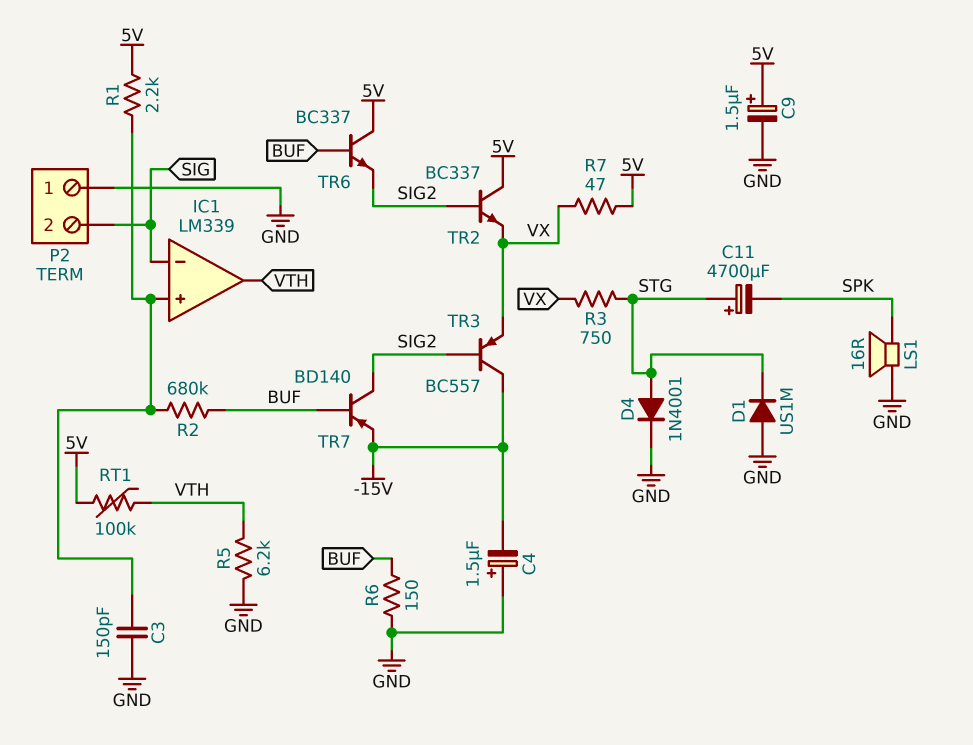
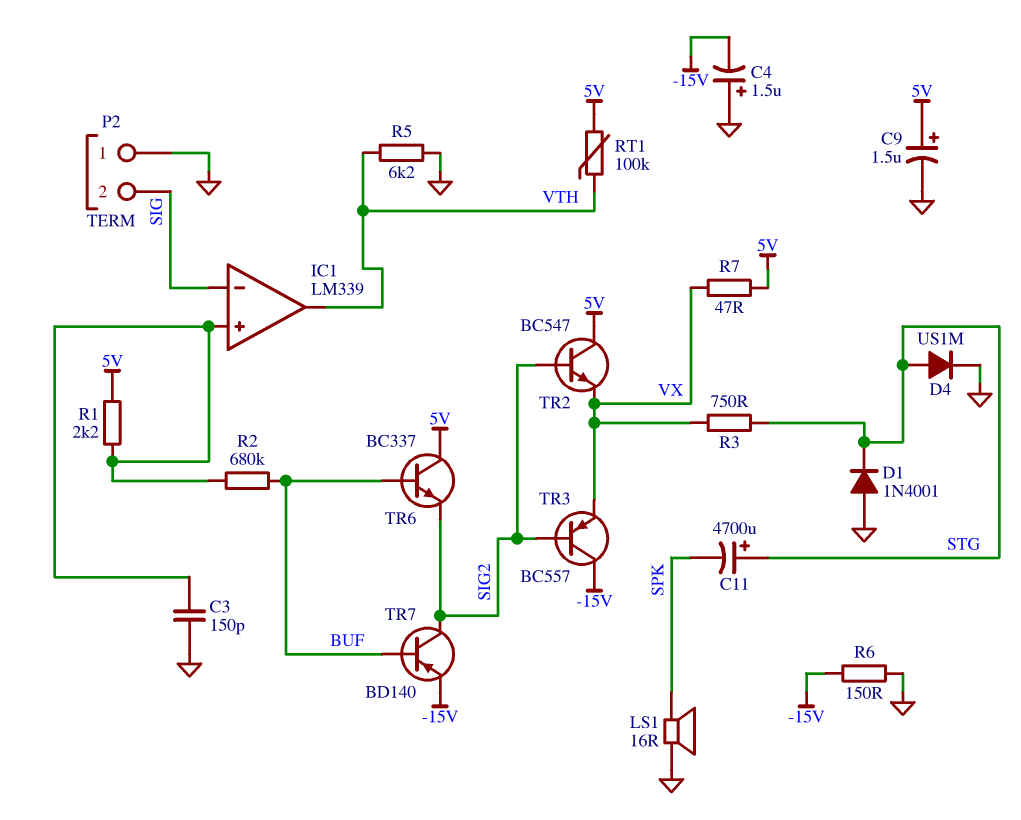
D1: diode US1M (A GND, K STG) -> diode 1N4001 (A GND, K STG)
D4: diode 1N4001 (A STG, K GND) -> diode US1M (A STG, K GND)
R6: 150 (BUF, GND) -> 150 (-15V, GND)
TR2: NPN BC337 (B SIG2, C 5V, E VX) -> NPN BC547 (B SIG2, C 5V, E VX)

